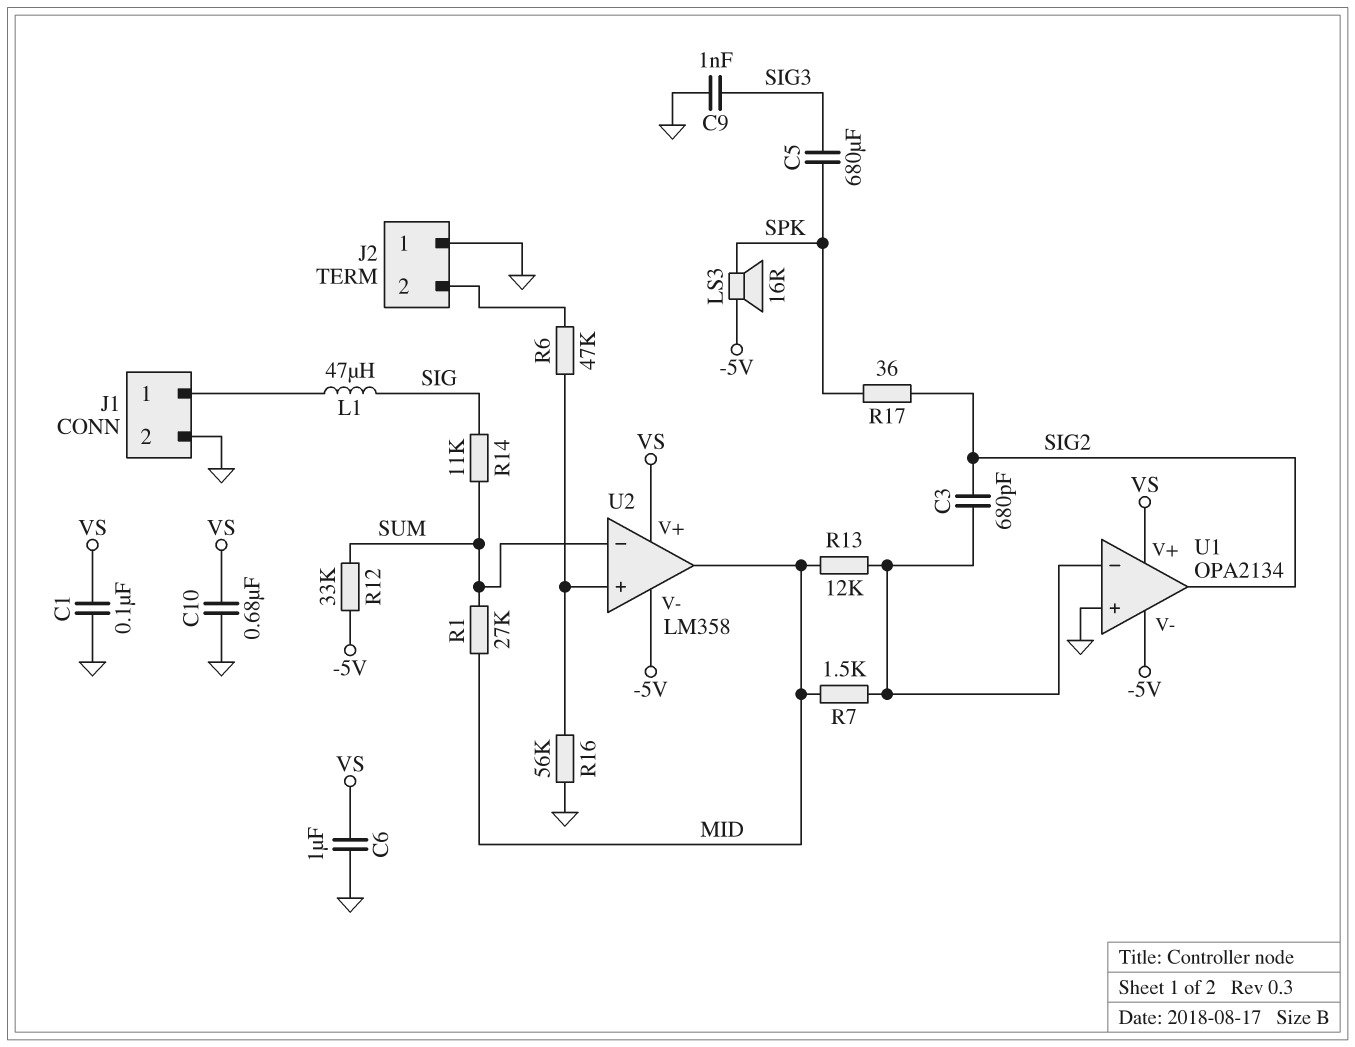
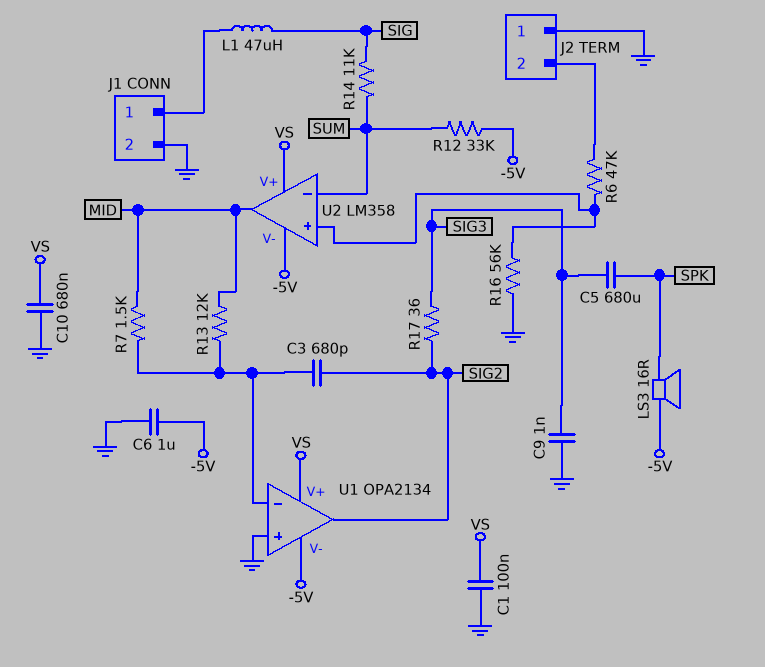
C6: 1uF (GND, VS) -> 1uF (-5V, GND)
R1: 27k (MID, SUM) -> none
R17: 36 (SIG2, SPK) -> 36 (SIG2, SIG3)

